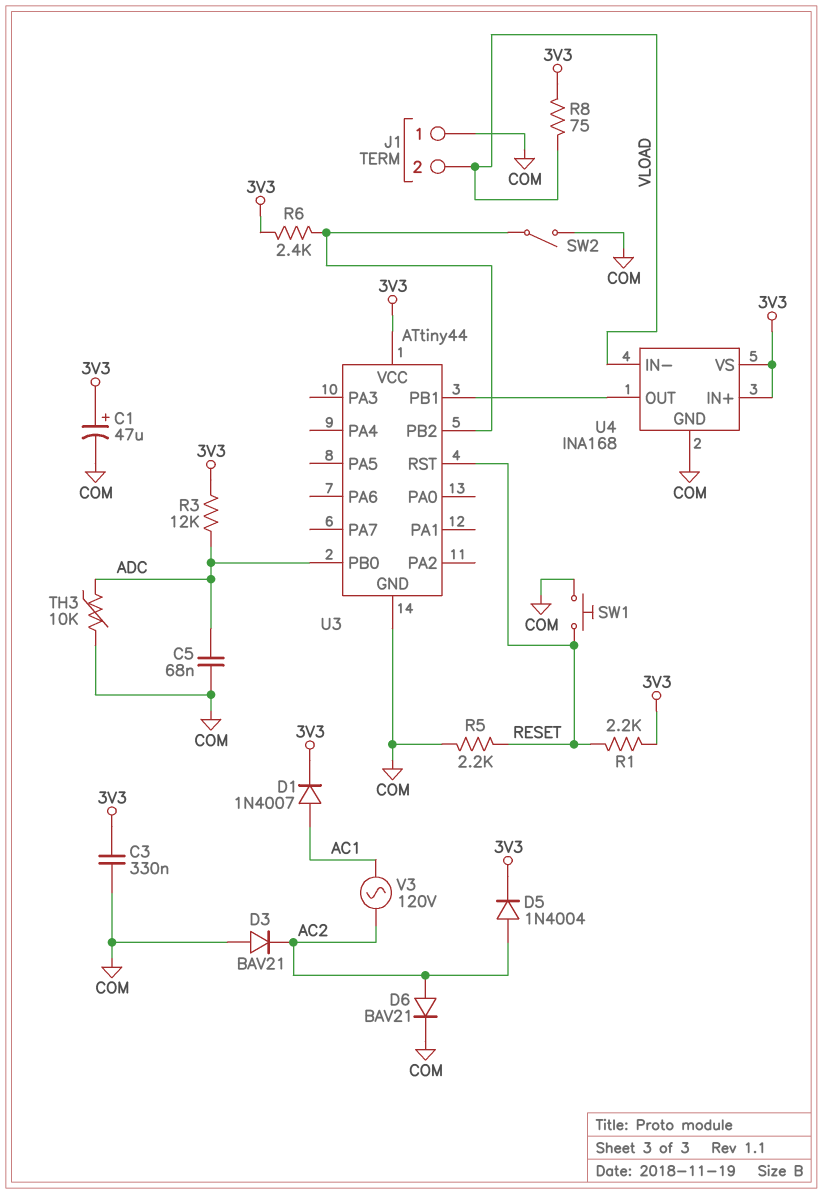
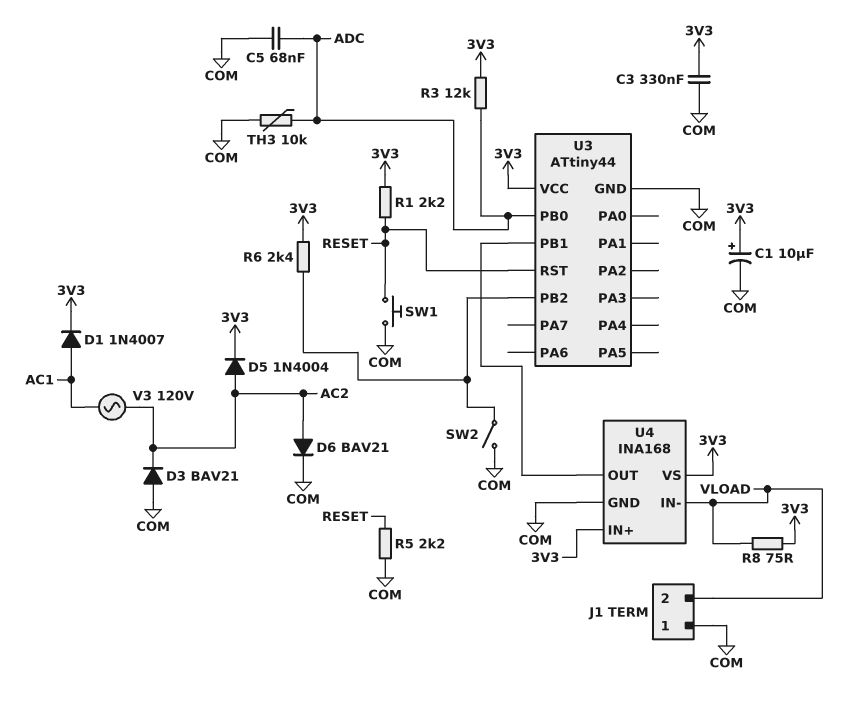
C1: 47uF (plus 3V3, minus COM) -> 10uF (plus 3V3, minus COM)

